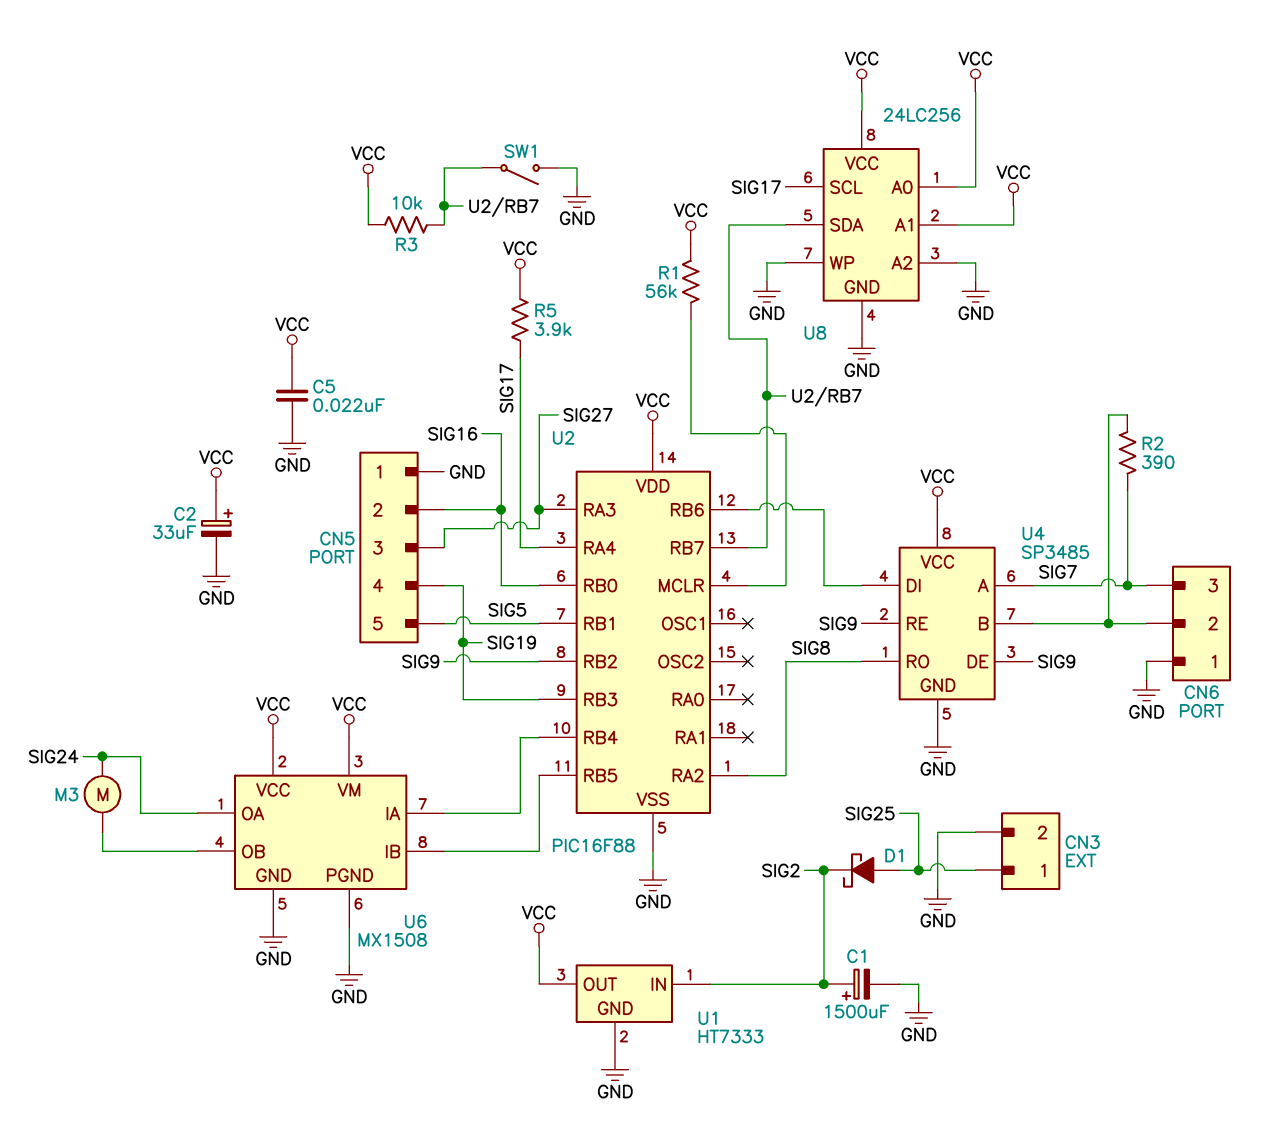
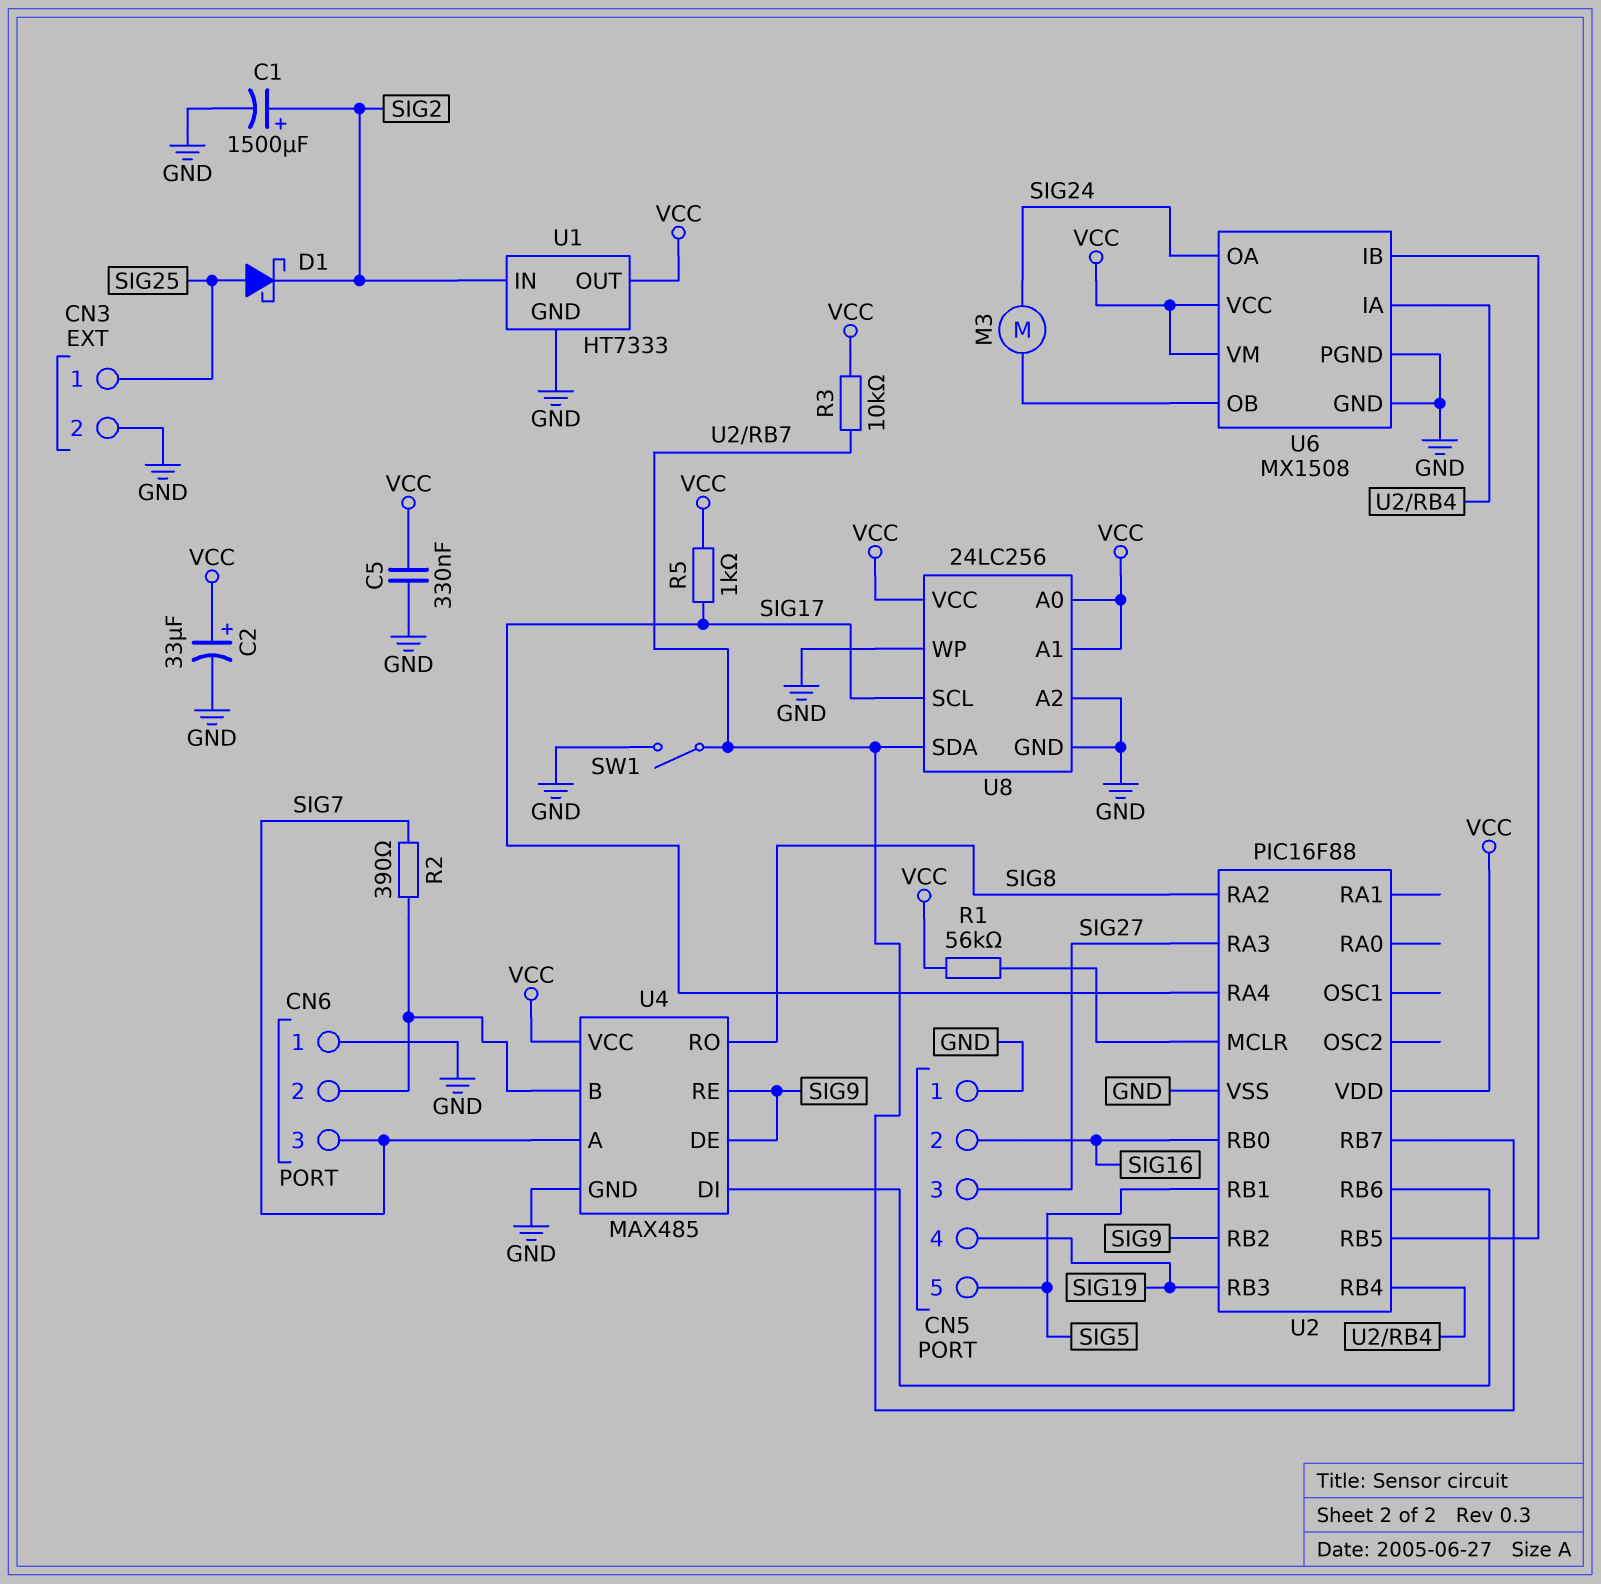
C5: 22nF (GND, VCC) -> 330nF (GND, VCC)
R5: 3.9k (SIG17, VCC) -> 1k (SIG17, VCC)
U4: SP3485 -> MAX485

